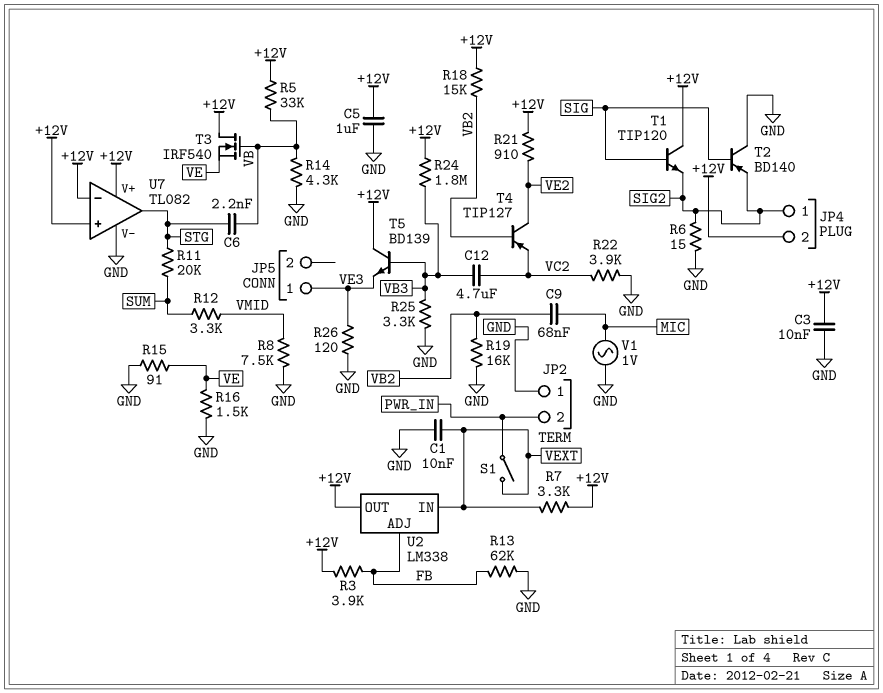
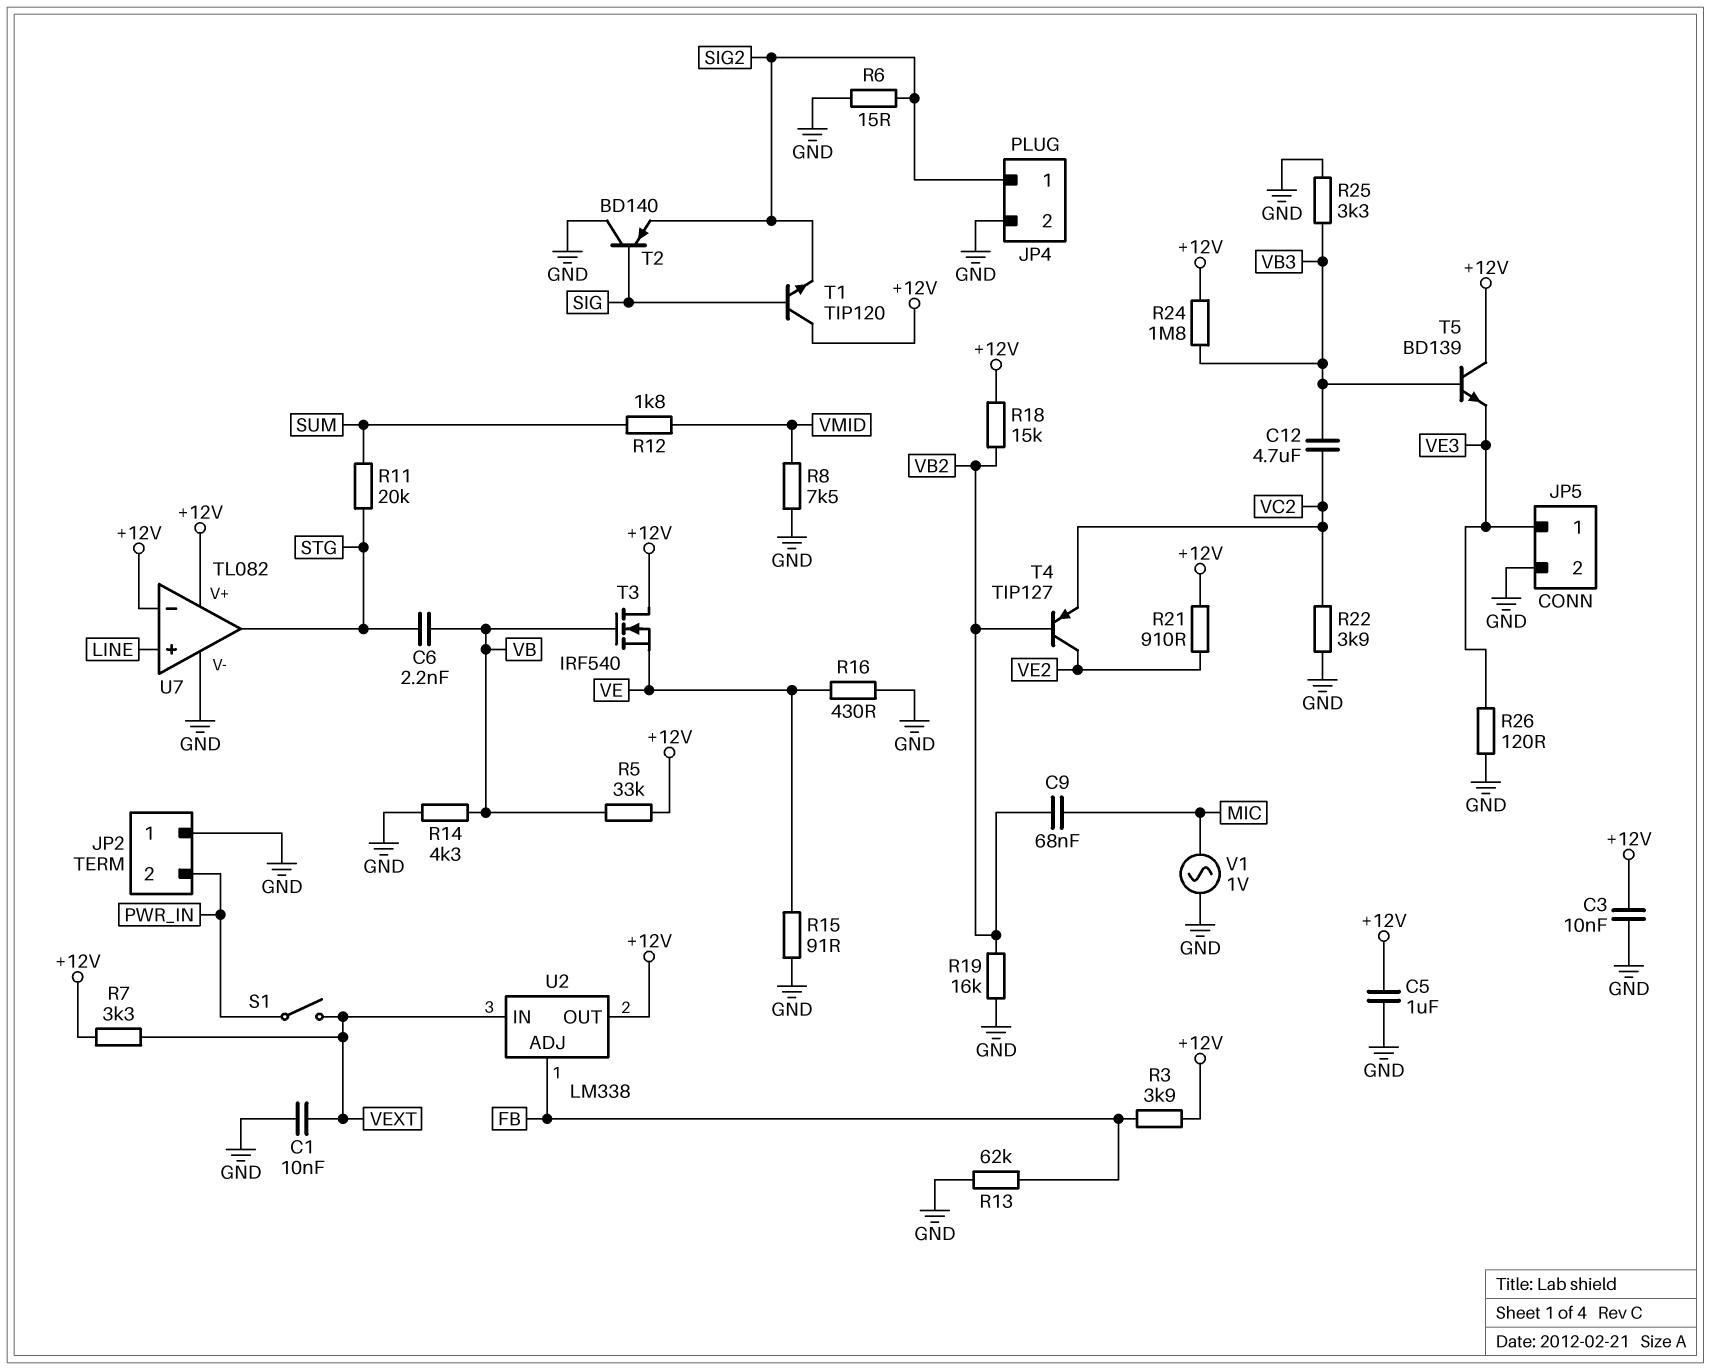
JP4 pin 2: +12V -> GND
JP5 pin 2: none -> GND
R12: 3.3k (SUM, VMID) -> 1.8k (SUM, VMID)
R16: 1.5k (GND, VE) -> 430 (GND, VE)
U7 pin in+: +12V -> LINE

